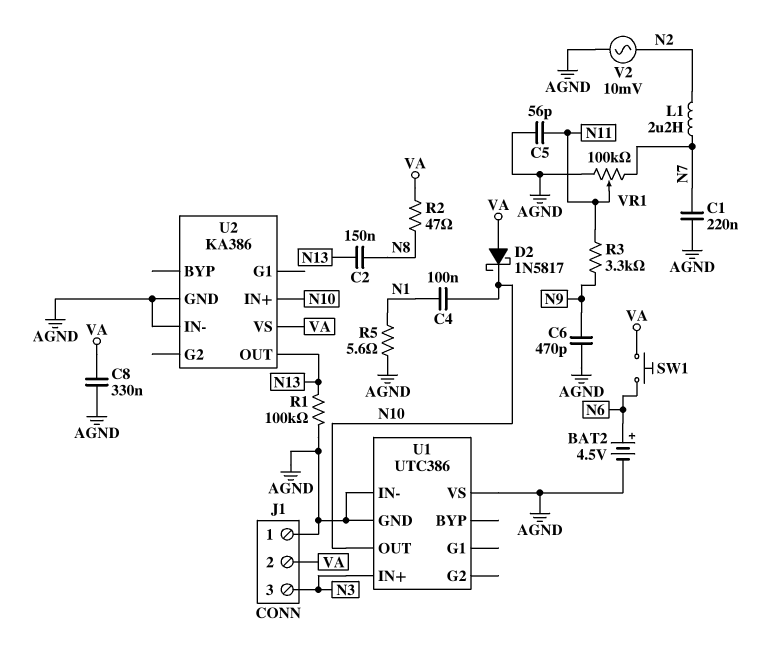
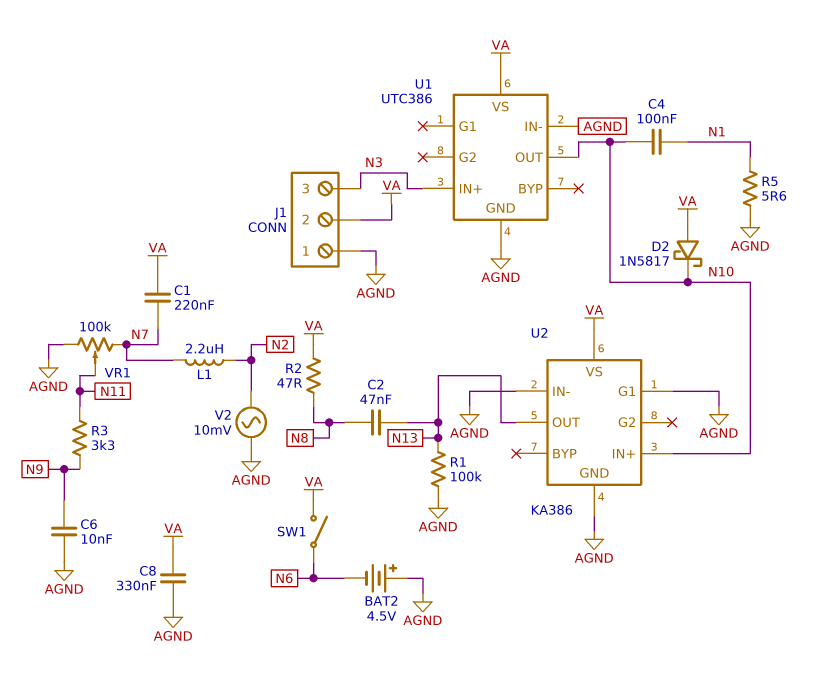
BAT2: 4.5V (plus N6, minus AGND) -> 4.5V (plus AGND, minus N6)
C1: 220nF (AGND, N7) -> 220nF (N7, VA)
C2: 150nF (N8, N13) -> 47nF (N8, N13)
C5: 56pF (AGND, N11) -> none
C6: 470pF (AGND, N9) -> 10nF (AGND, N9)
SW1: button (N6, VA) -> switch (N6, VA)
U1 pin VS: AGND -> VA
U2 pin G1: none -> AGND

